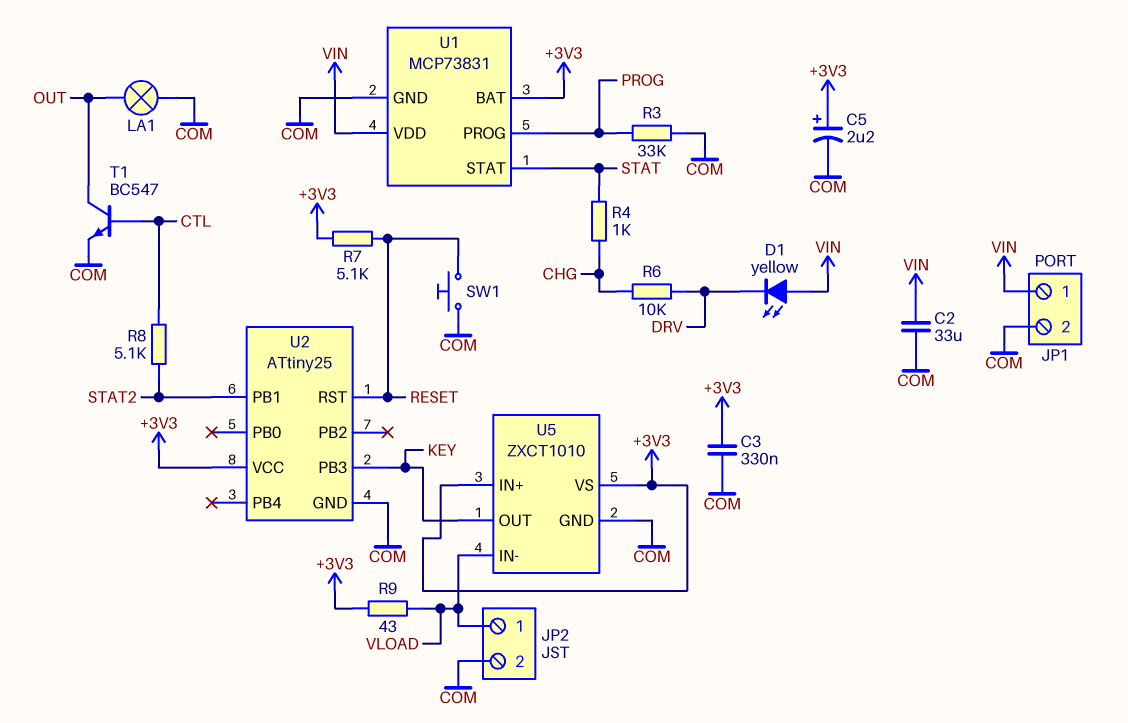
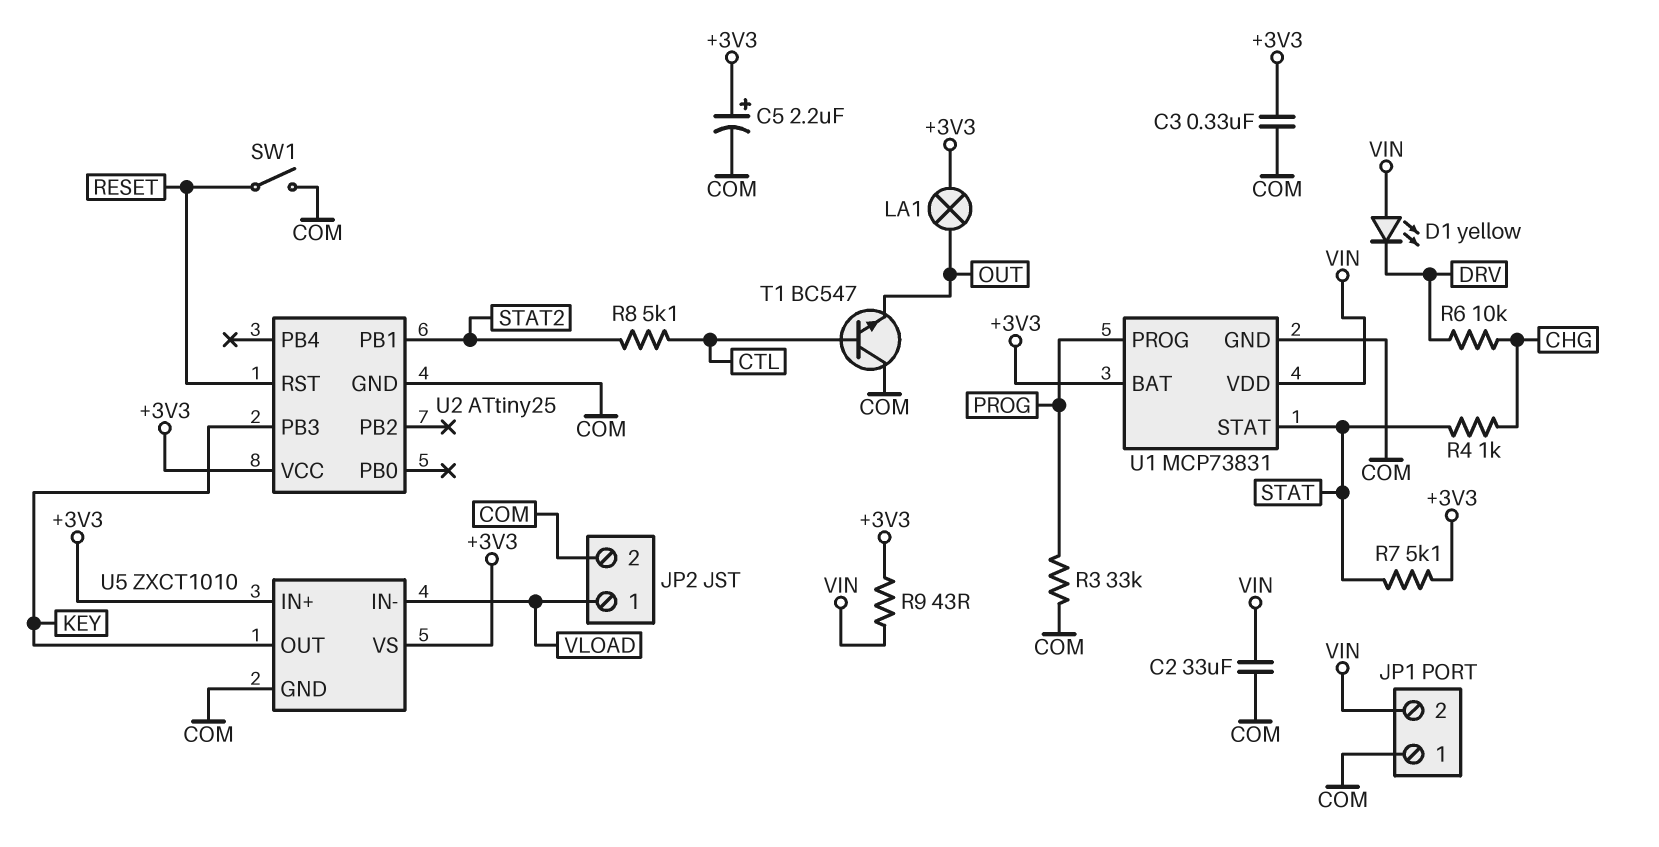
JP1 pin 1: VIN -> COM
JP1 pin 2: COM -> VIN
LA1: lamp (COM, OUT) -> lamp (+3V3, OUT)
R7: 5.1k (+3V3, RESET) -> 5.1k (+3V3, STAT)
R9: 43 (+3V3, VLOAD) -> 43 (+3V3, VIN)
SW1: button (COM, RESET) -> switch (COM, RESET)
T1: NPN BC547 (B CTL, C OUT, E COM) -> NPN BC547 (B CTL, C COM, E OUT)

